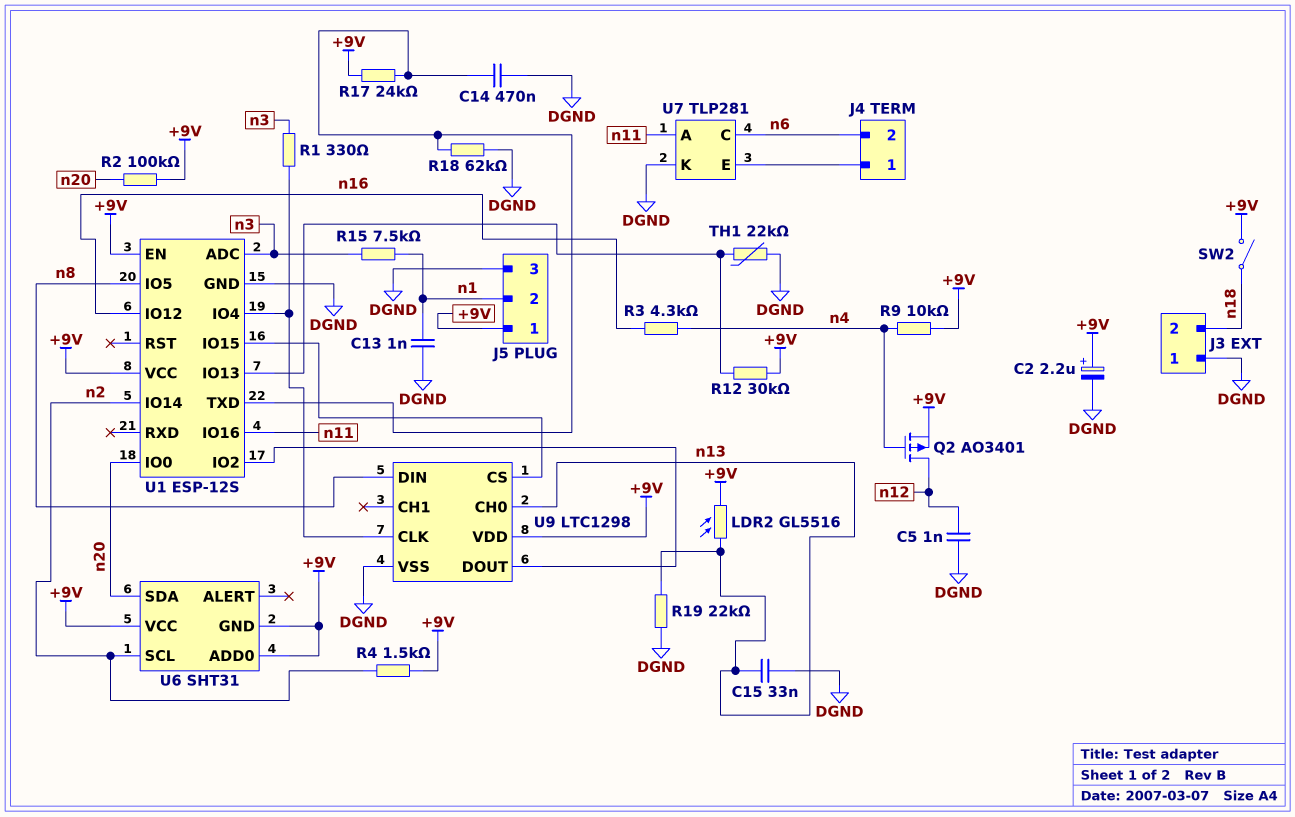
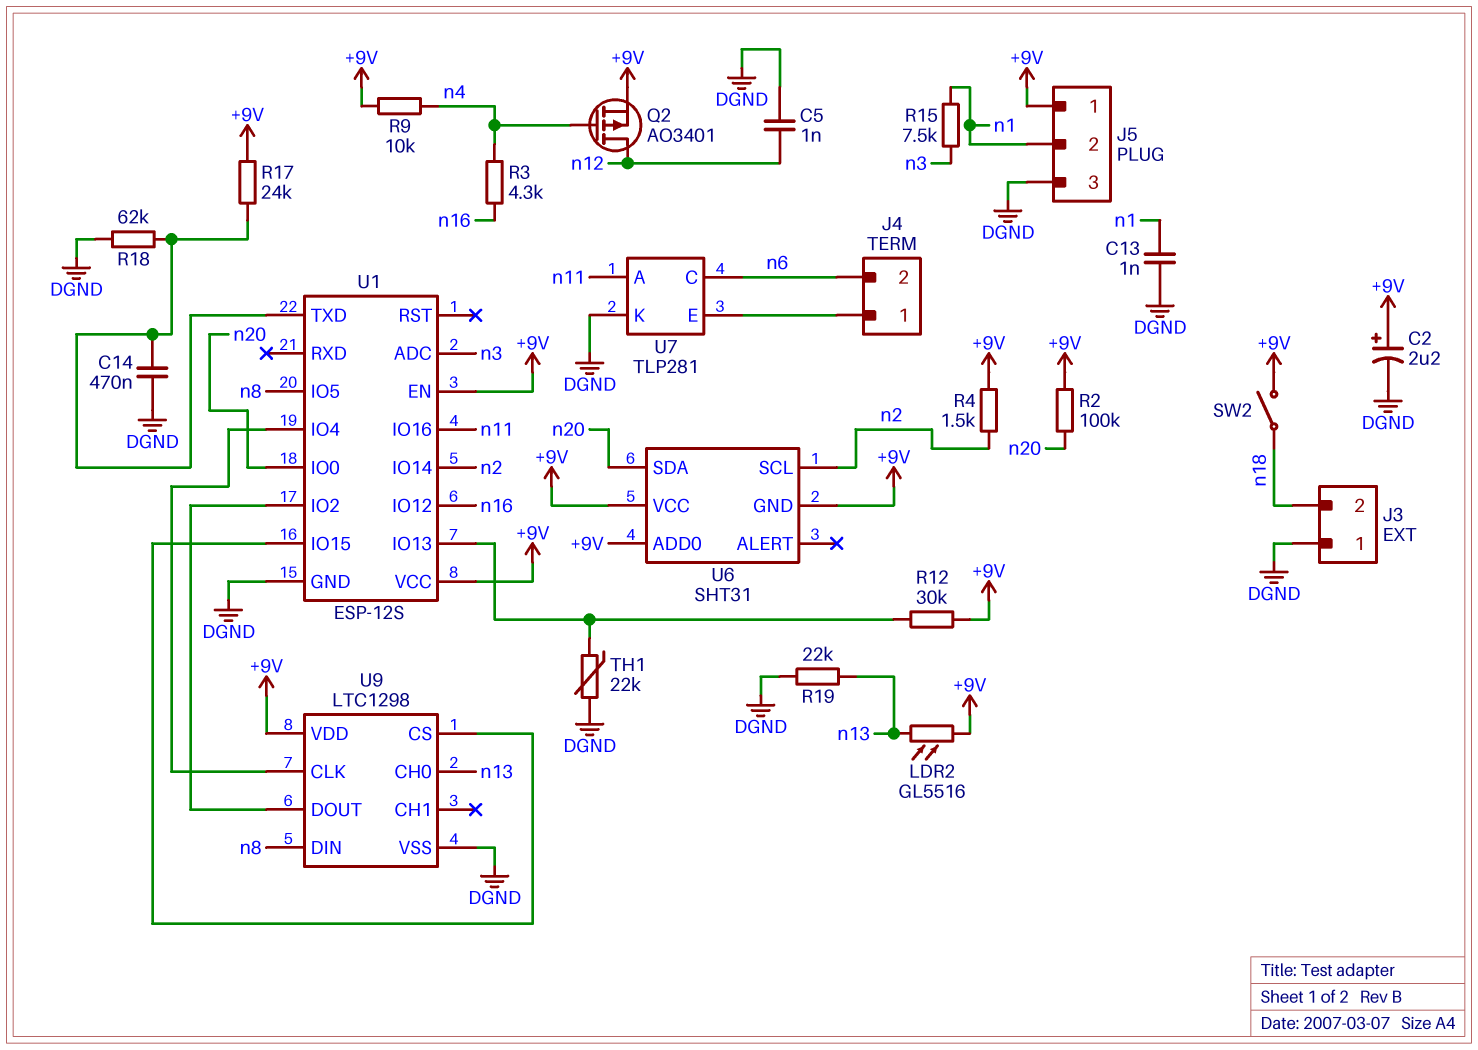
C15: 33nF (DGND, n13) -> none
R1: 330 (U1/IO4, n3) -> none

